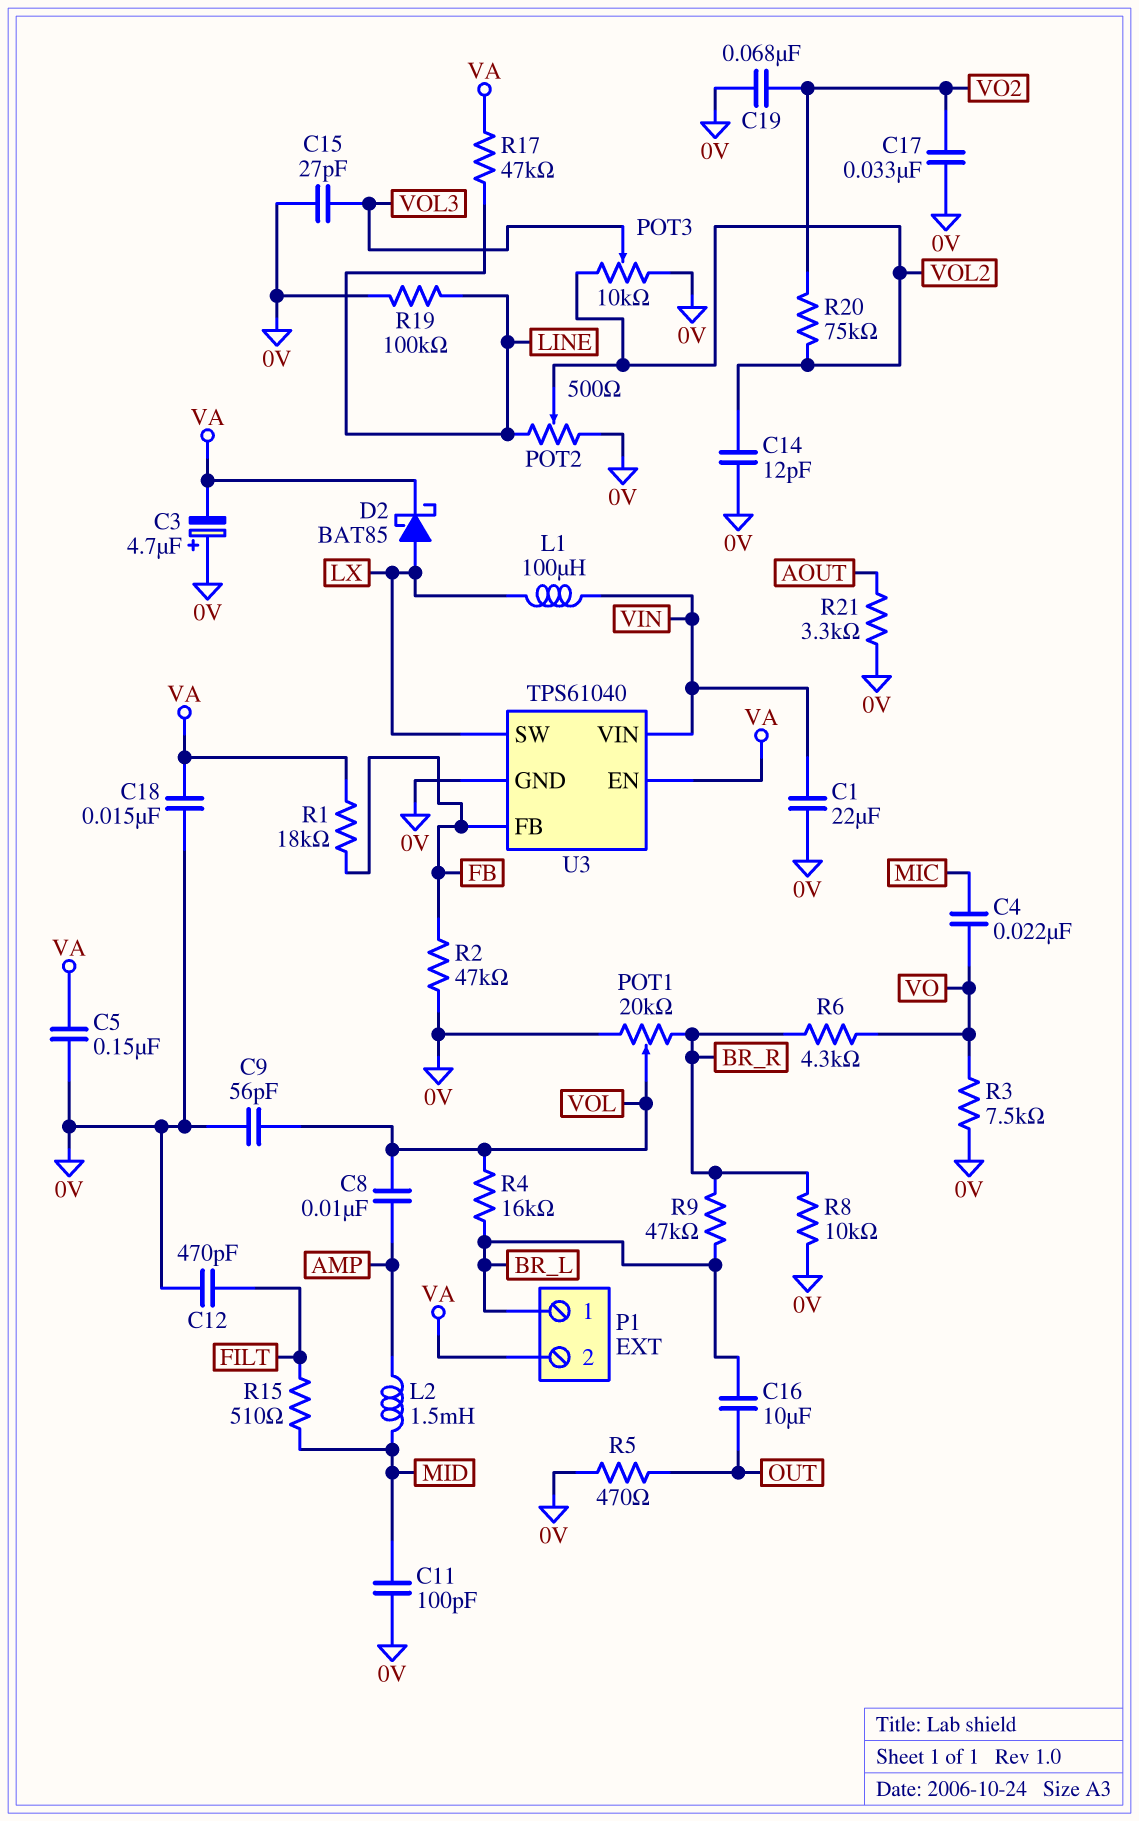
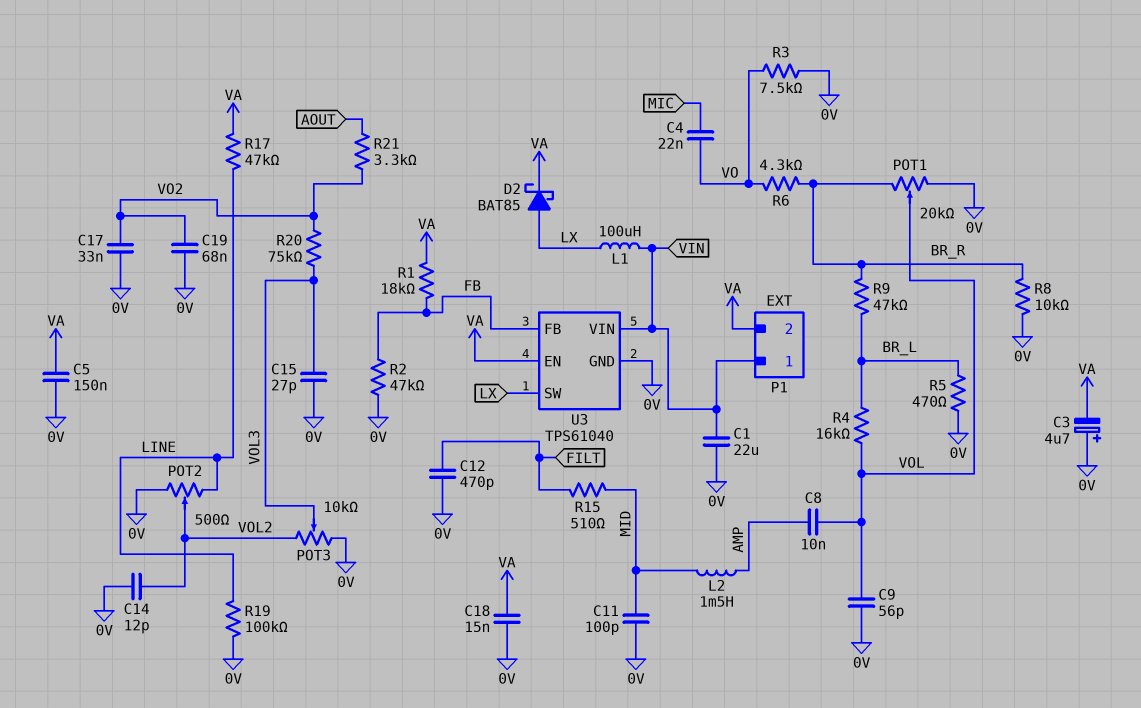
C16: 10uF (BR_L, OUT) -> none
P1 pin 1: BR_L -> VIN
R5: 470 (0V, OUT) -> 470 (0V, BR_L)
R20: 75k (VO2, VOL2) -> 75k (VO2, VOL3)
R21: 3.3k (0V, AOUT) -> 3.3k (AOUT, VO2)

